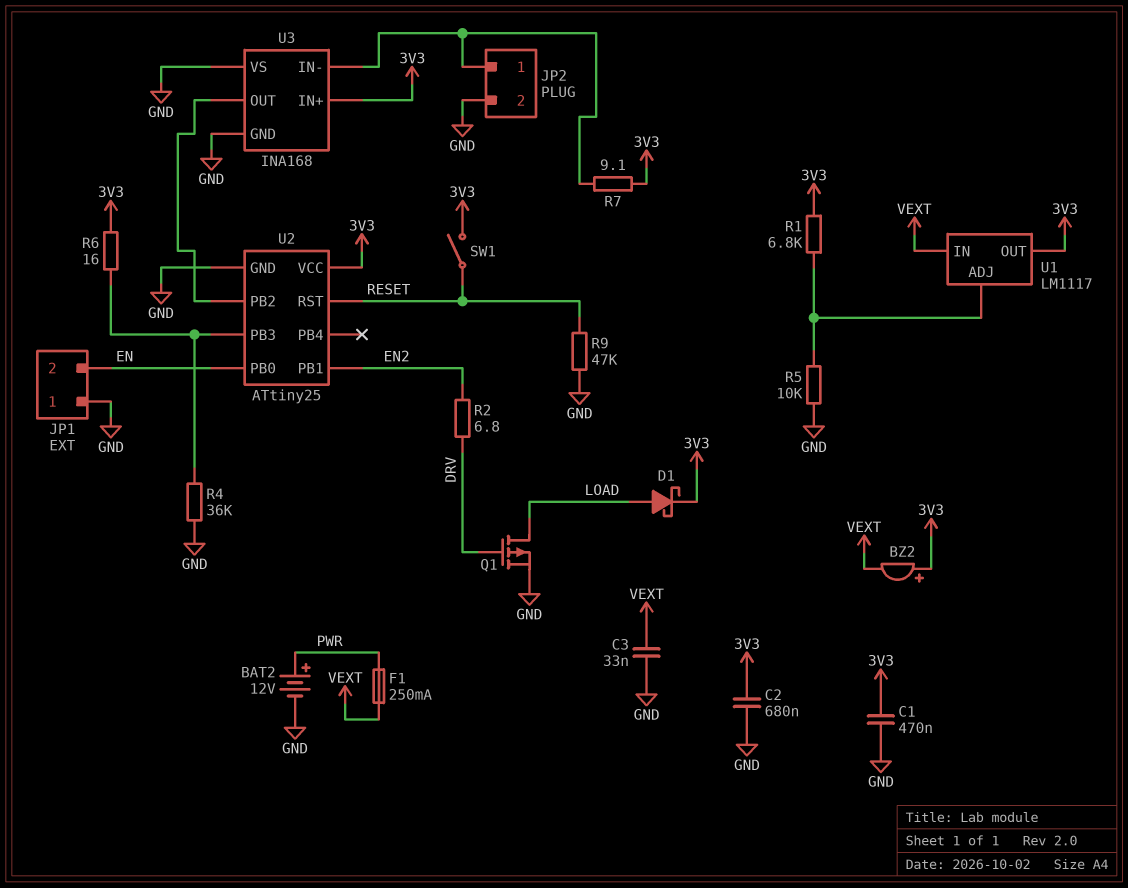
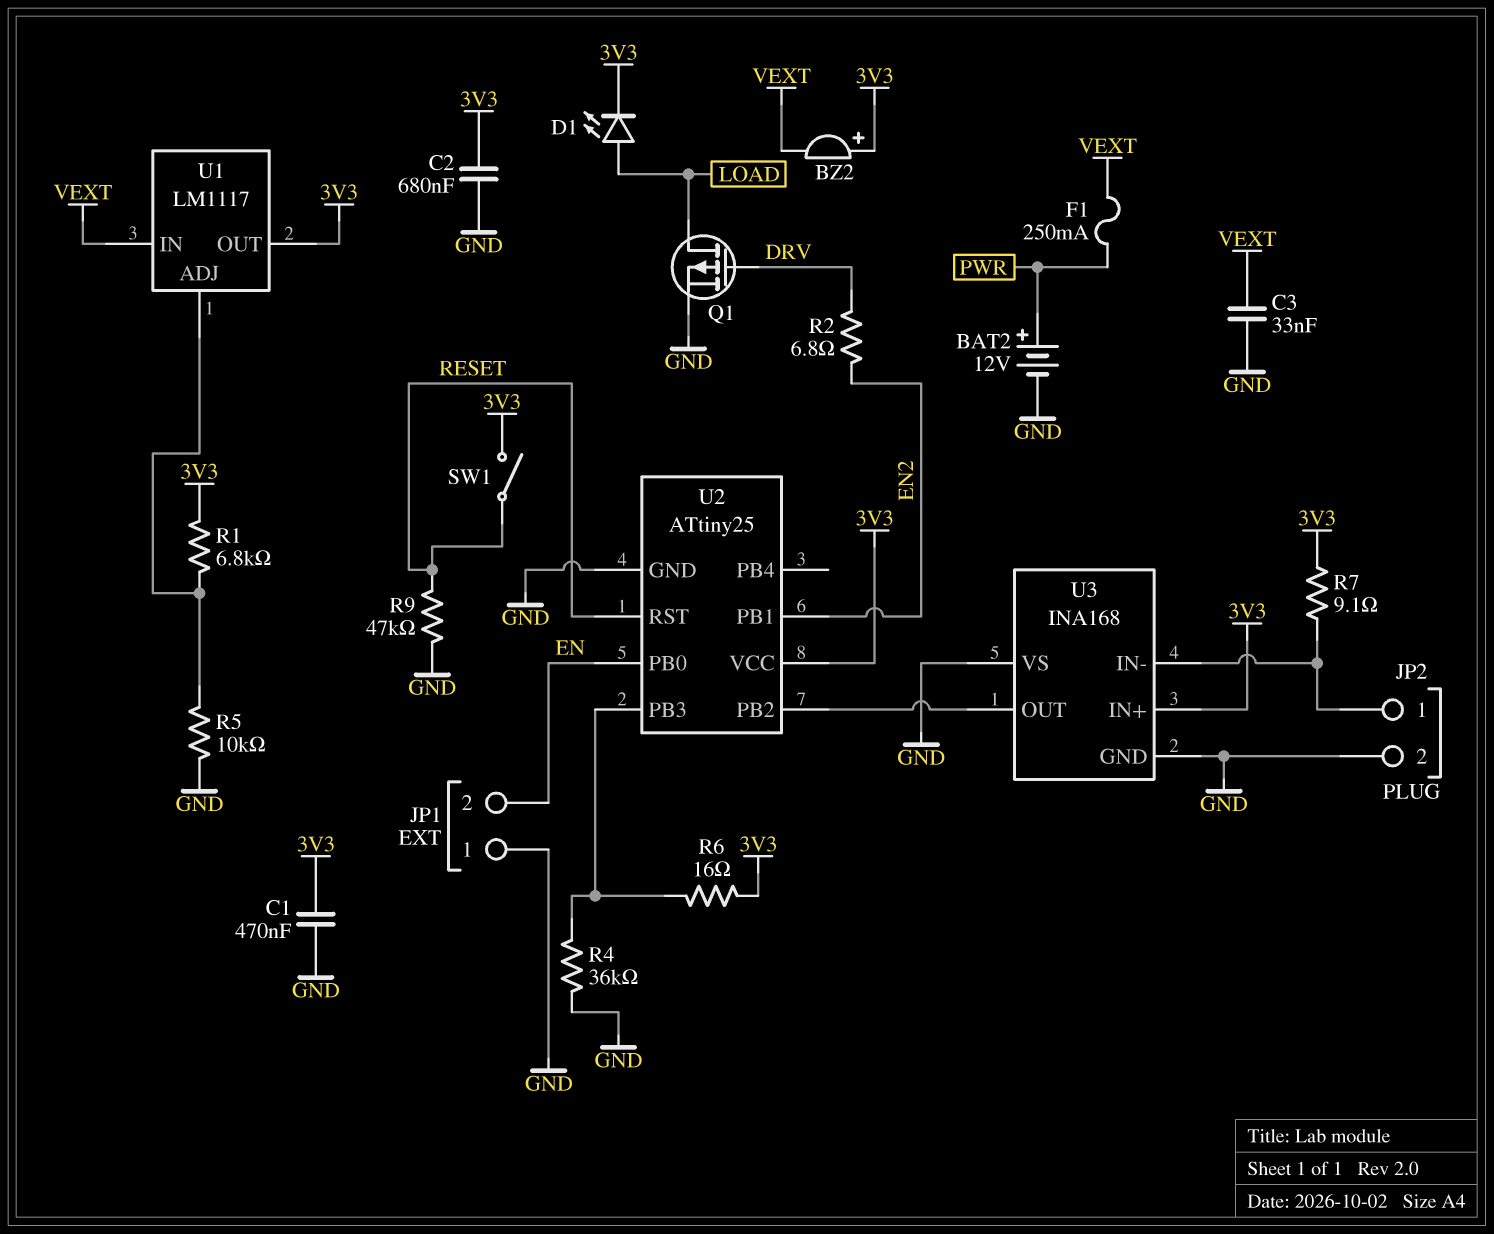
D1: schottky (A LOAD, K 3V3) -> LED (A LOAD, K 3V3)

